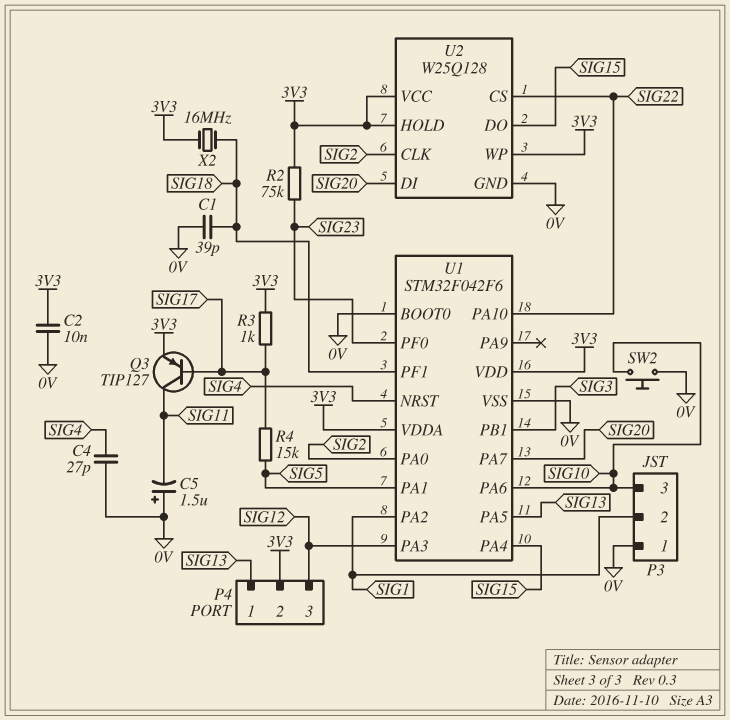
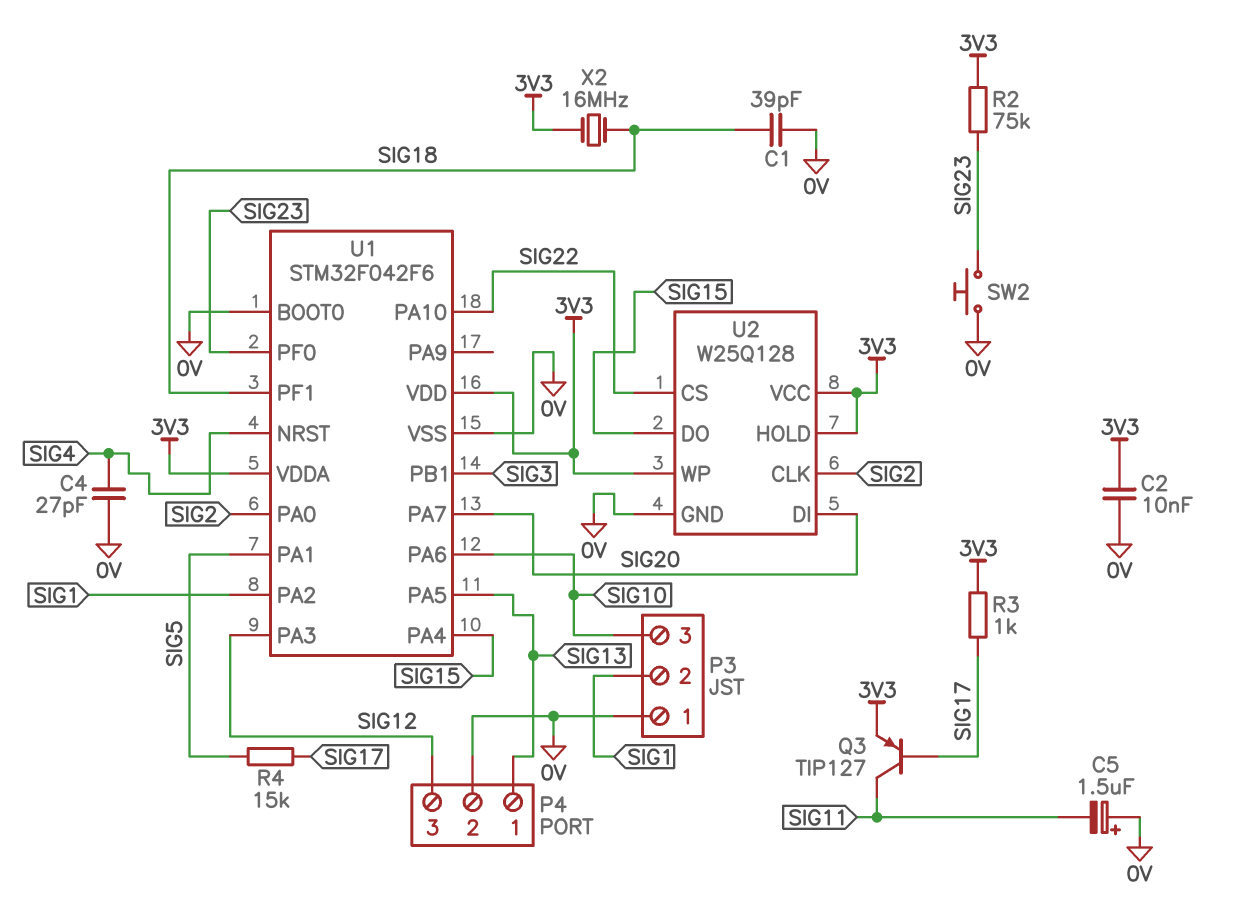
P4 pin 2: 3V3 -> 0V
SW2: button (0V, SIG10) -> button (0V, SIG23)

